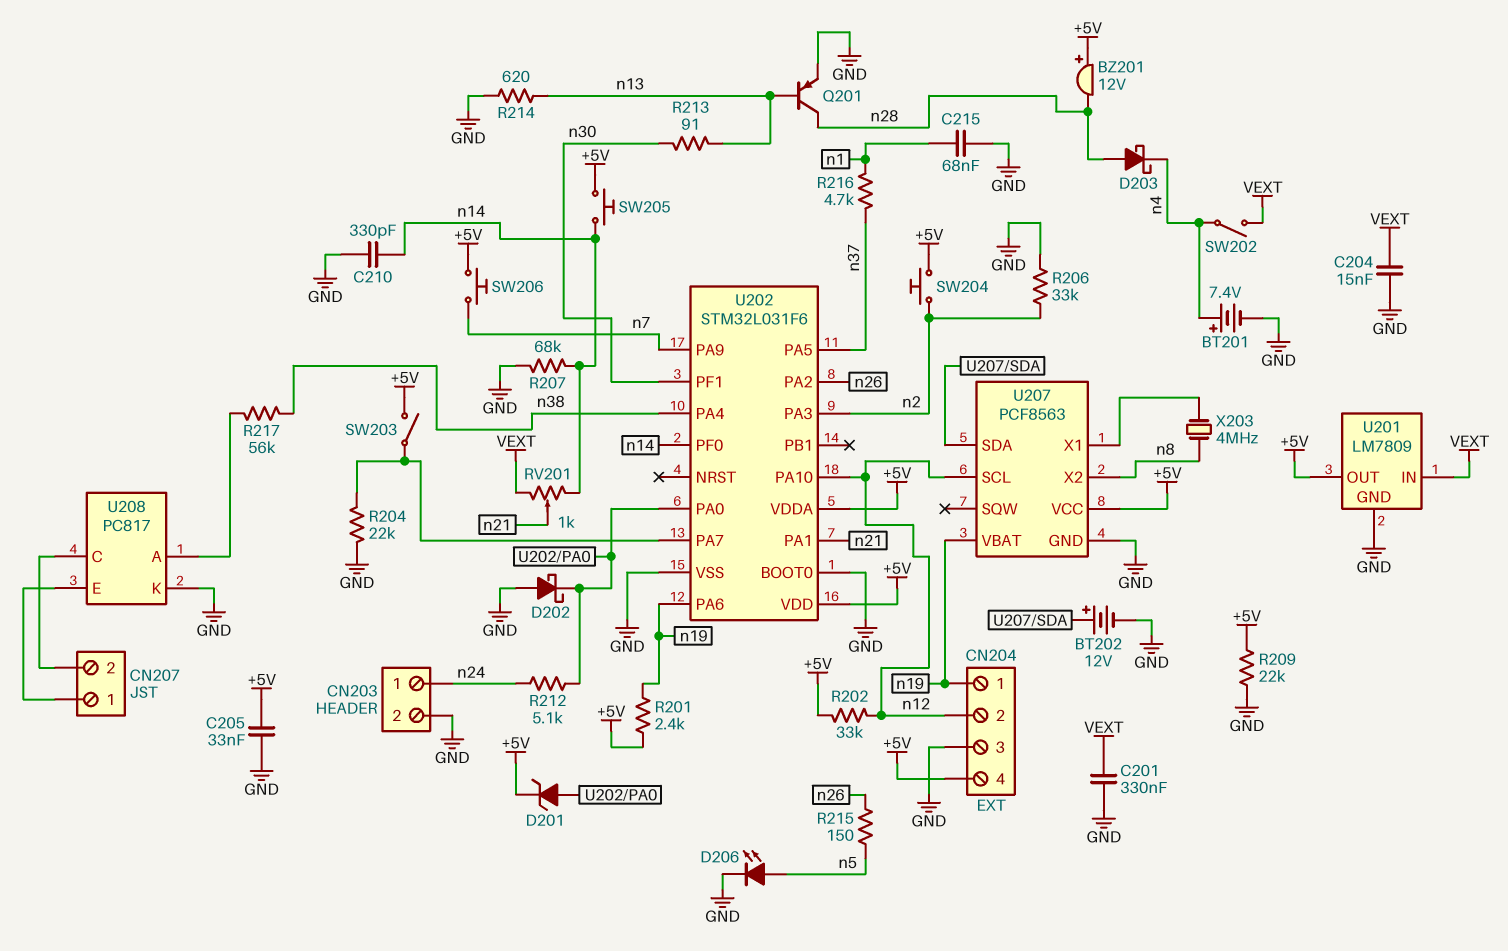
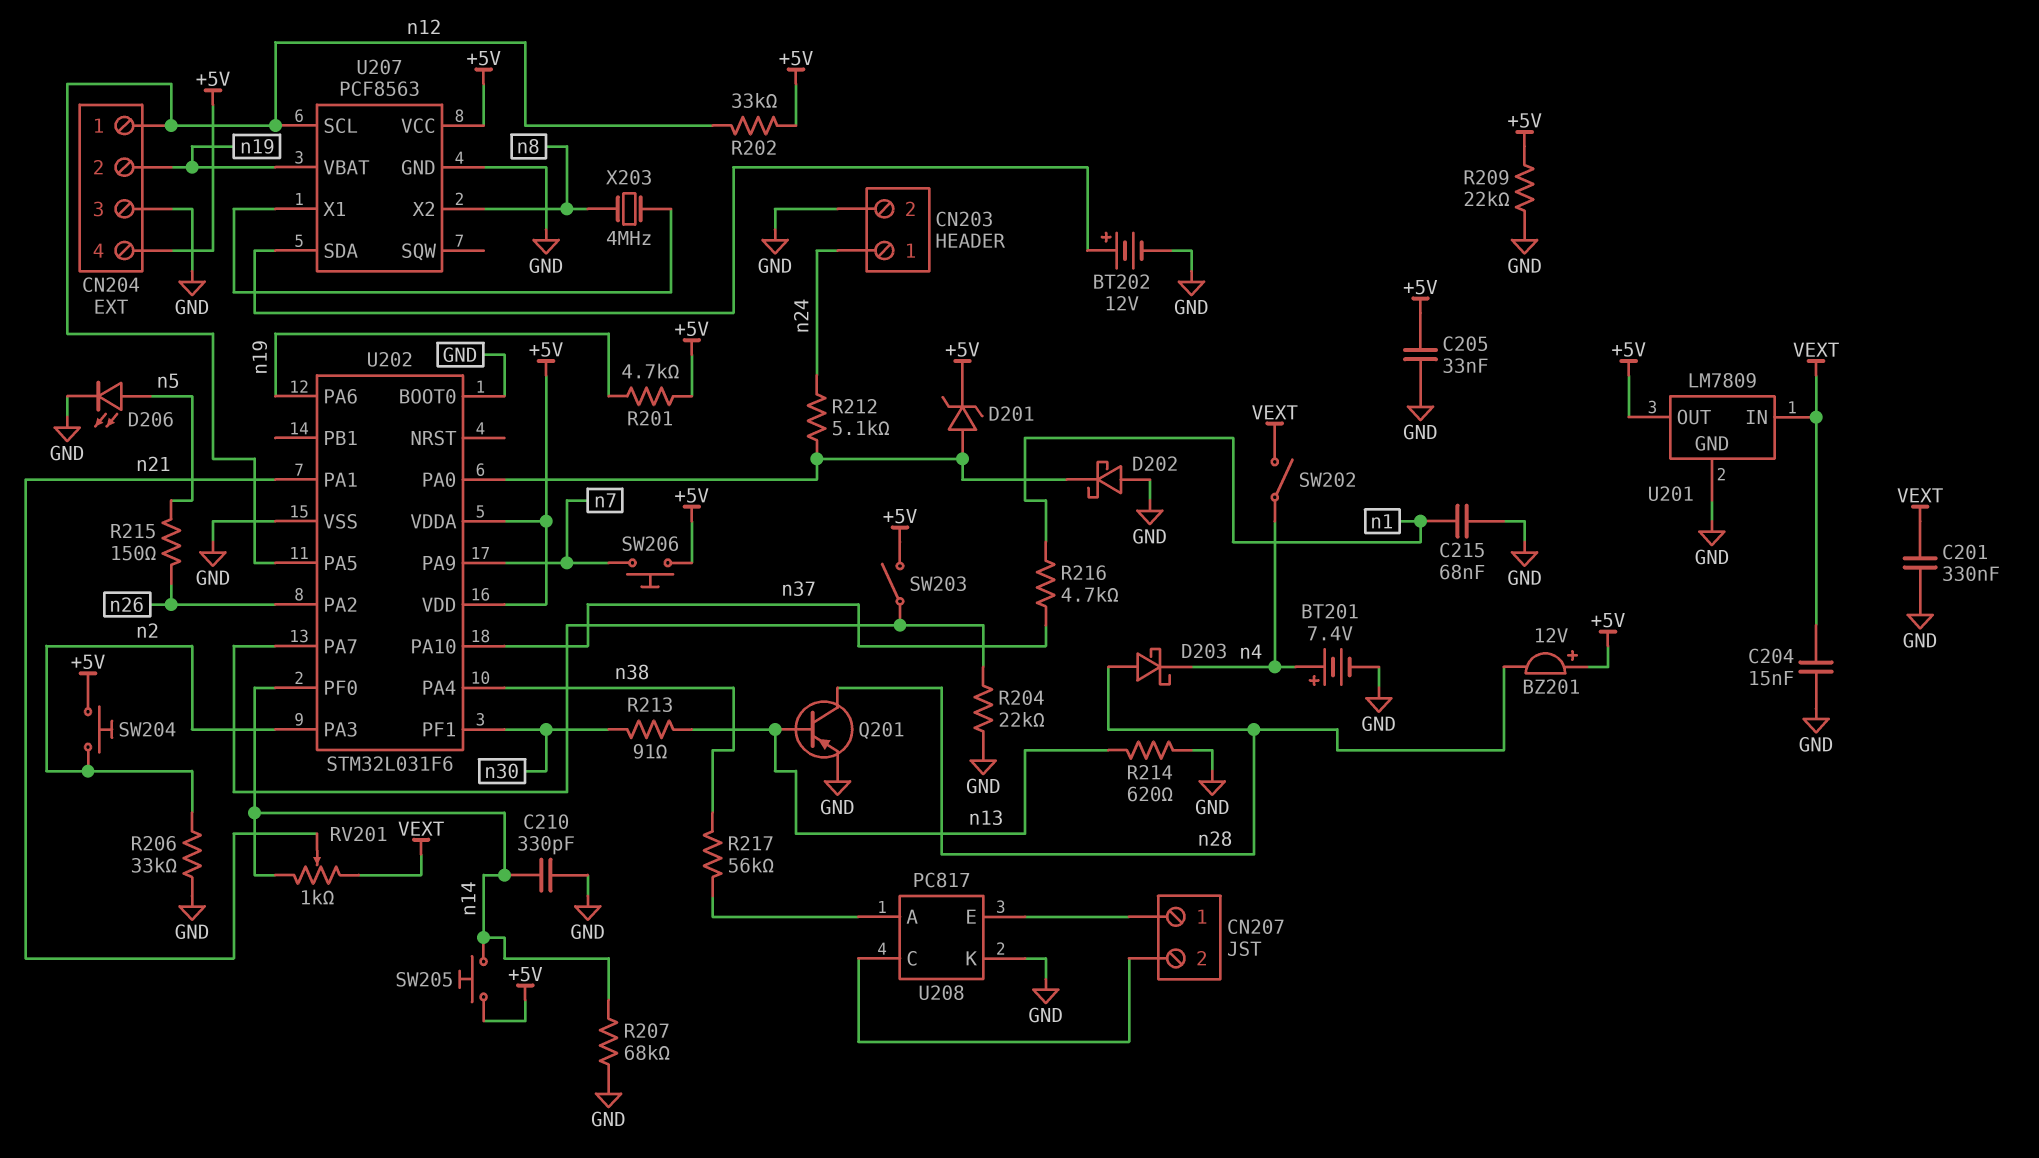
CN204 pin 1: n19 -> n12
CN204 pin 2: n12 -> n19
R201: 2.4k (+5V, n19) -> 4.7k (+5V, n19)
U202 pin PA5: n37 -> n12
U202 pin PA10: n12 -> n37

